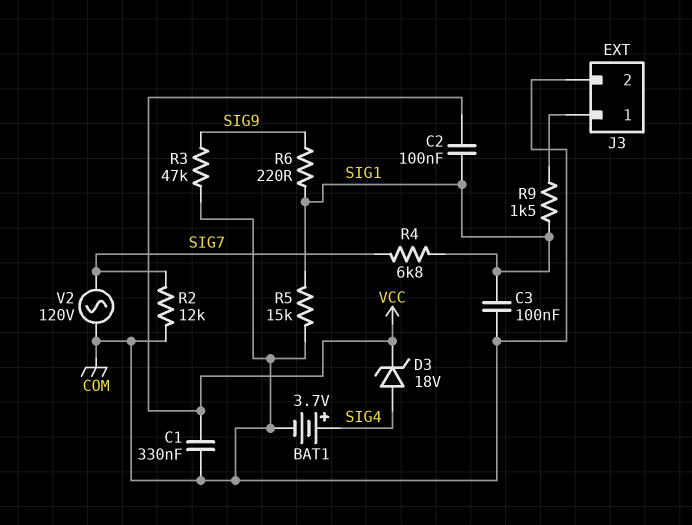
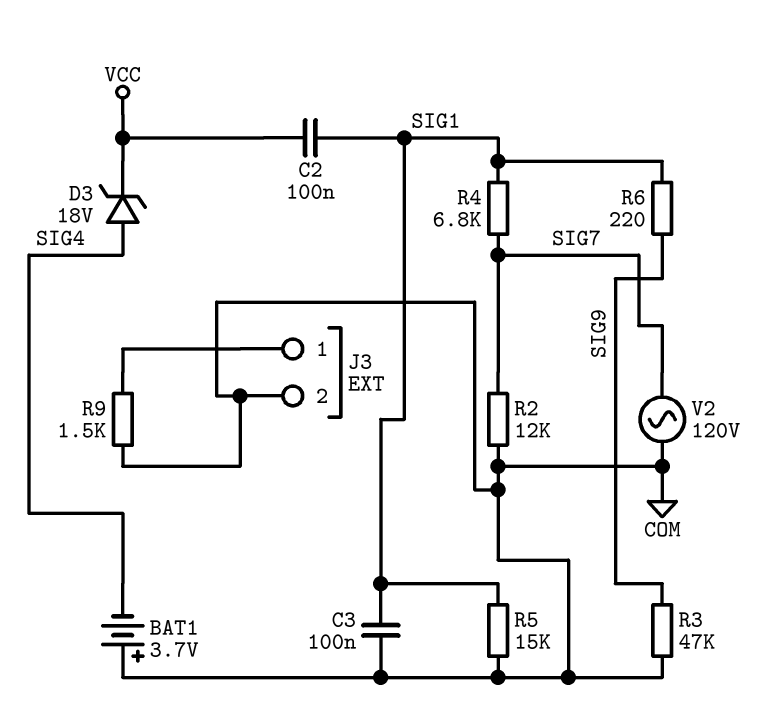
BAT1: 3.7V (plus SIG4, minus COM) -> 3.7V (plus COM, minus SIG4)
C1: 330nF (COM, VCC) -> none
R9: 1.5k (J3/1, SIG1) -> 1.5k (COM, J3/1)

